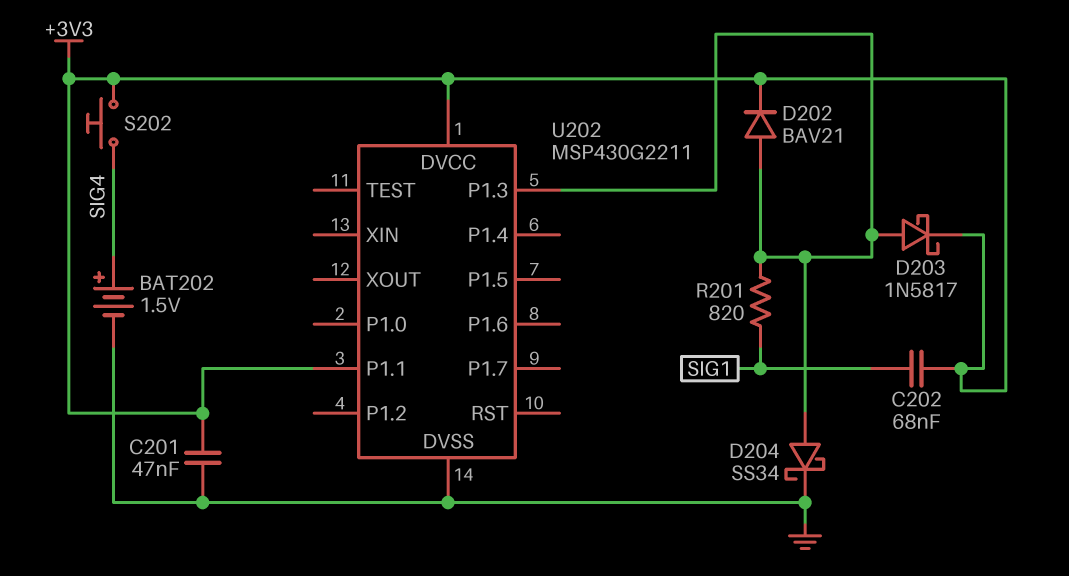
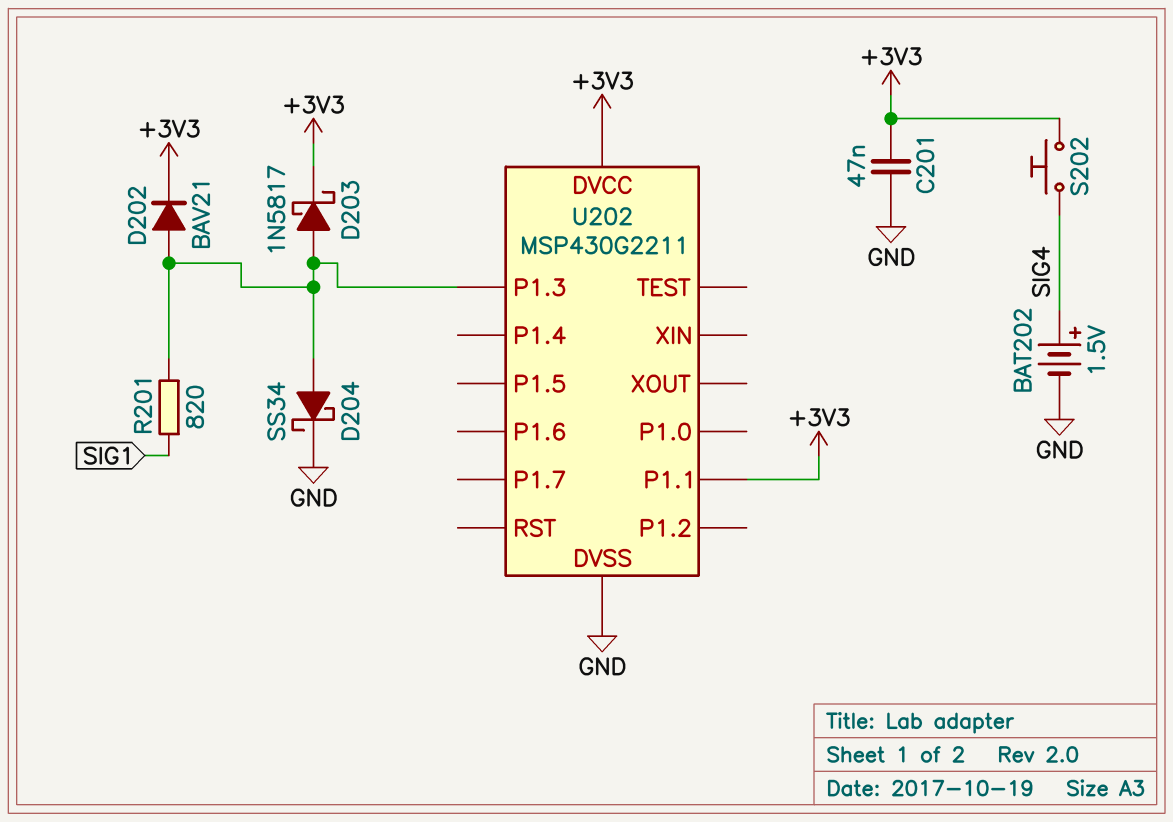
C202: 68nF (+3V3, SIG1) -> none

